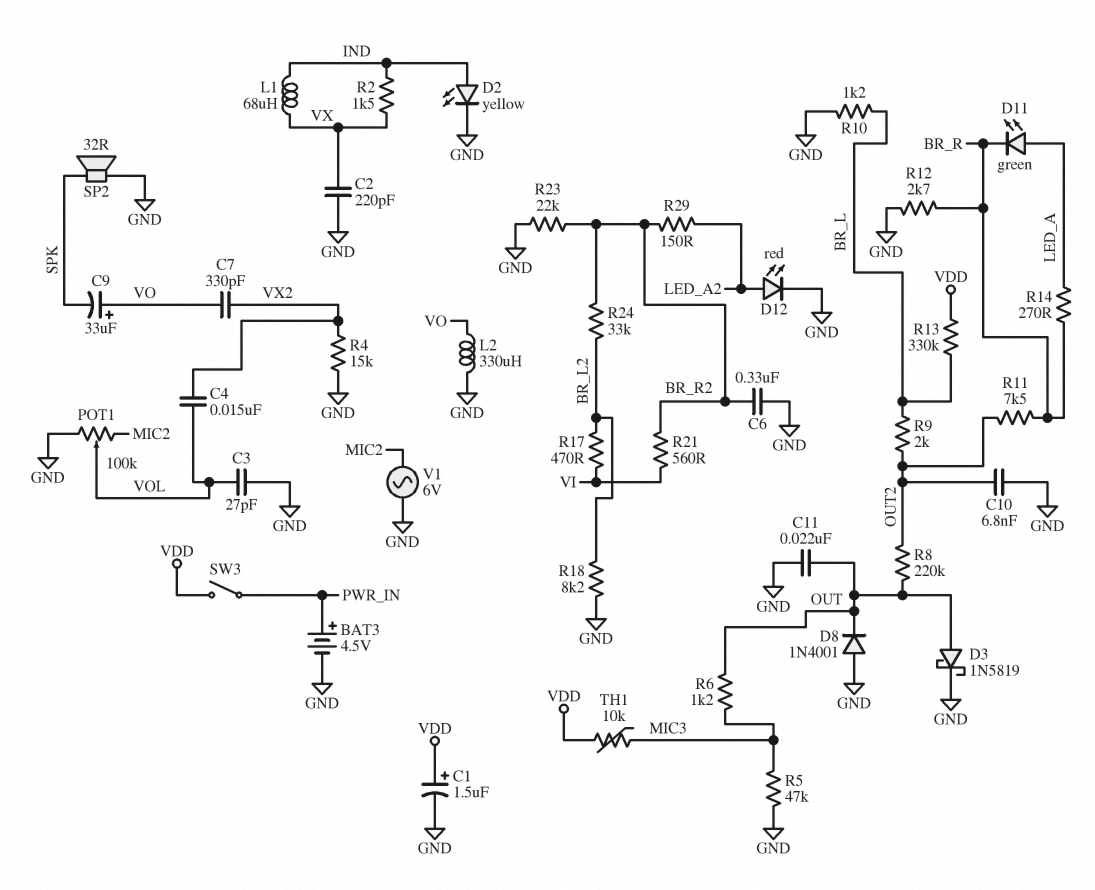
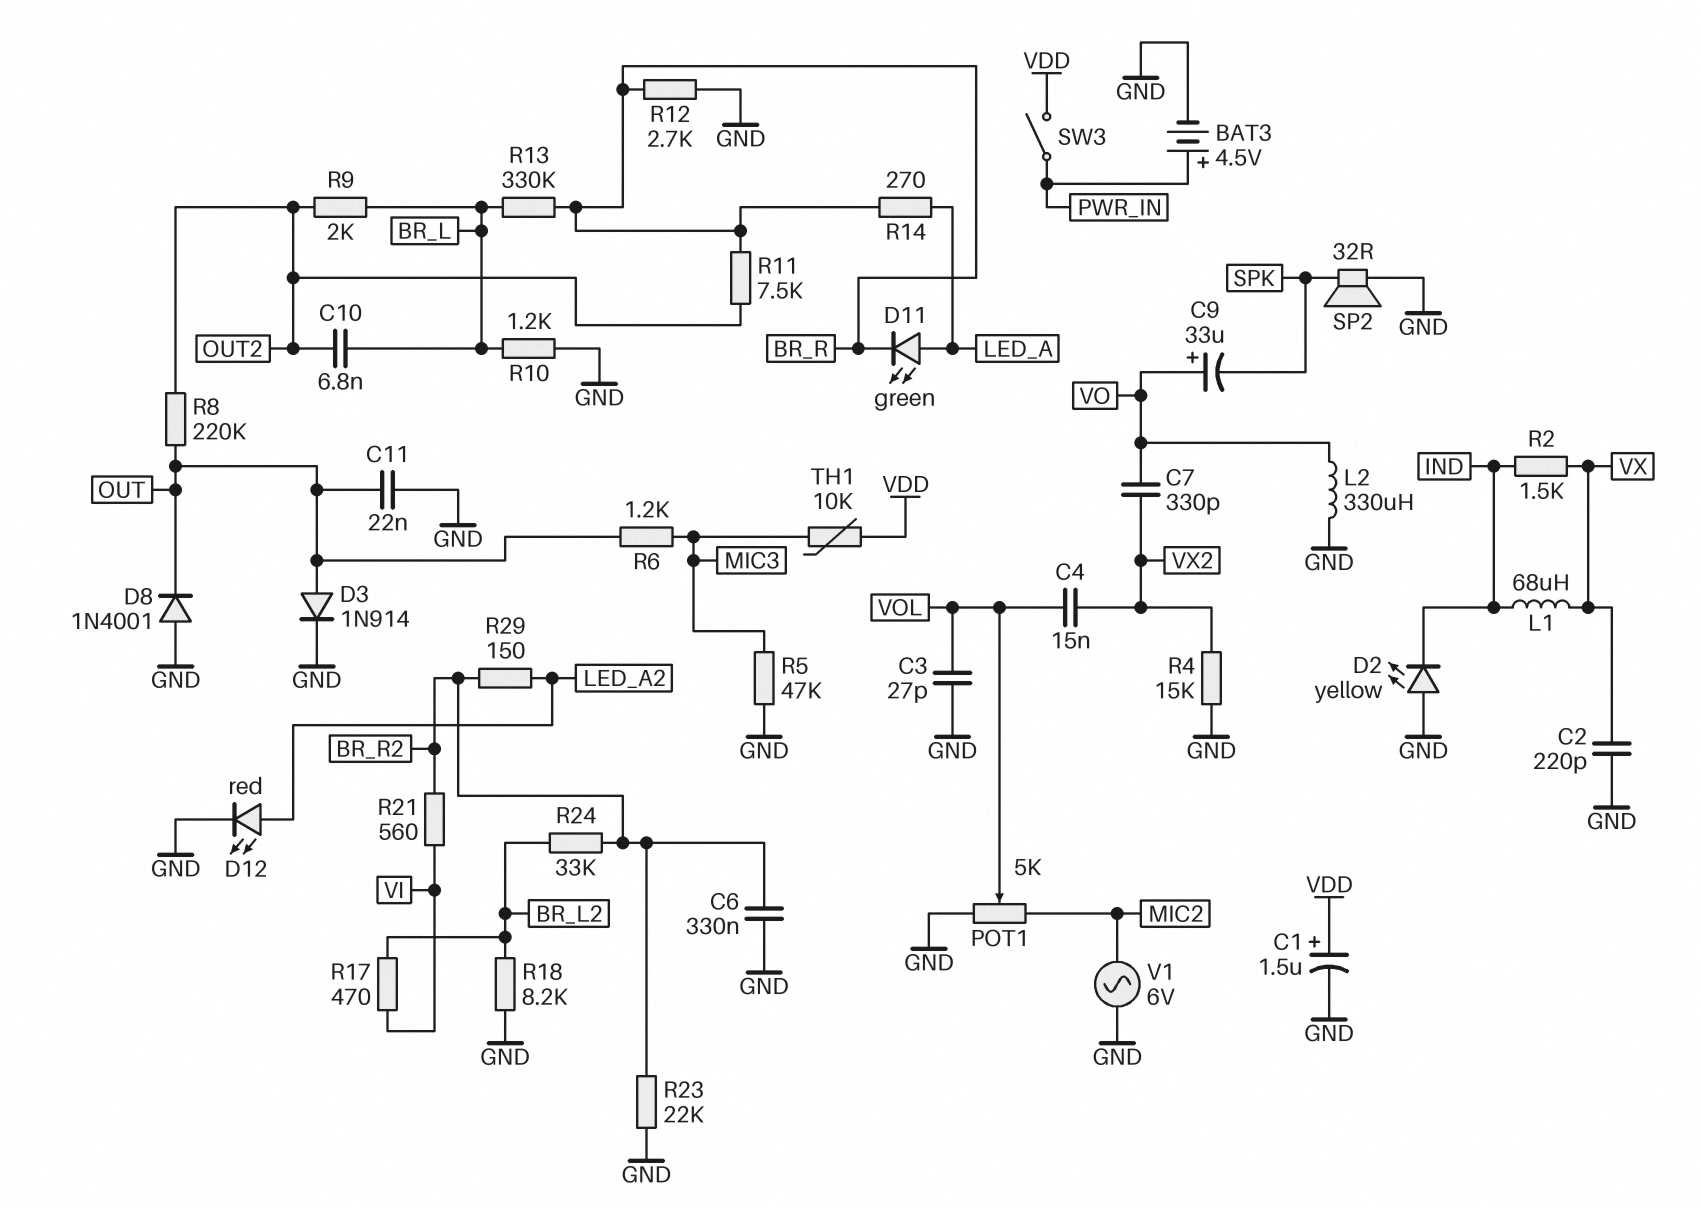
C10: 6.8nF (GND, OUT2) -> 6.8nF (BR_L, OUT2)
D2: LED yellow (A IND, K GND) -> LED yellow (A GND, K IND)
D3: schottky 1N5819 (A OUT, K GND) -> diode 1N914 (A OUT, K GND)
POT1: 100k (GND, MIC2, wiper VOL) -> 5k (GND, MIC2, wiper VOL)
R13: 330k (BR_L, VDD) -> 330k (BR_L, BR_R)

